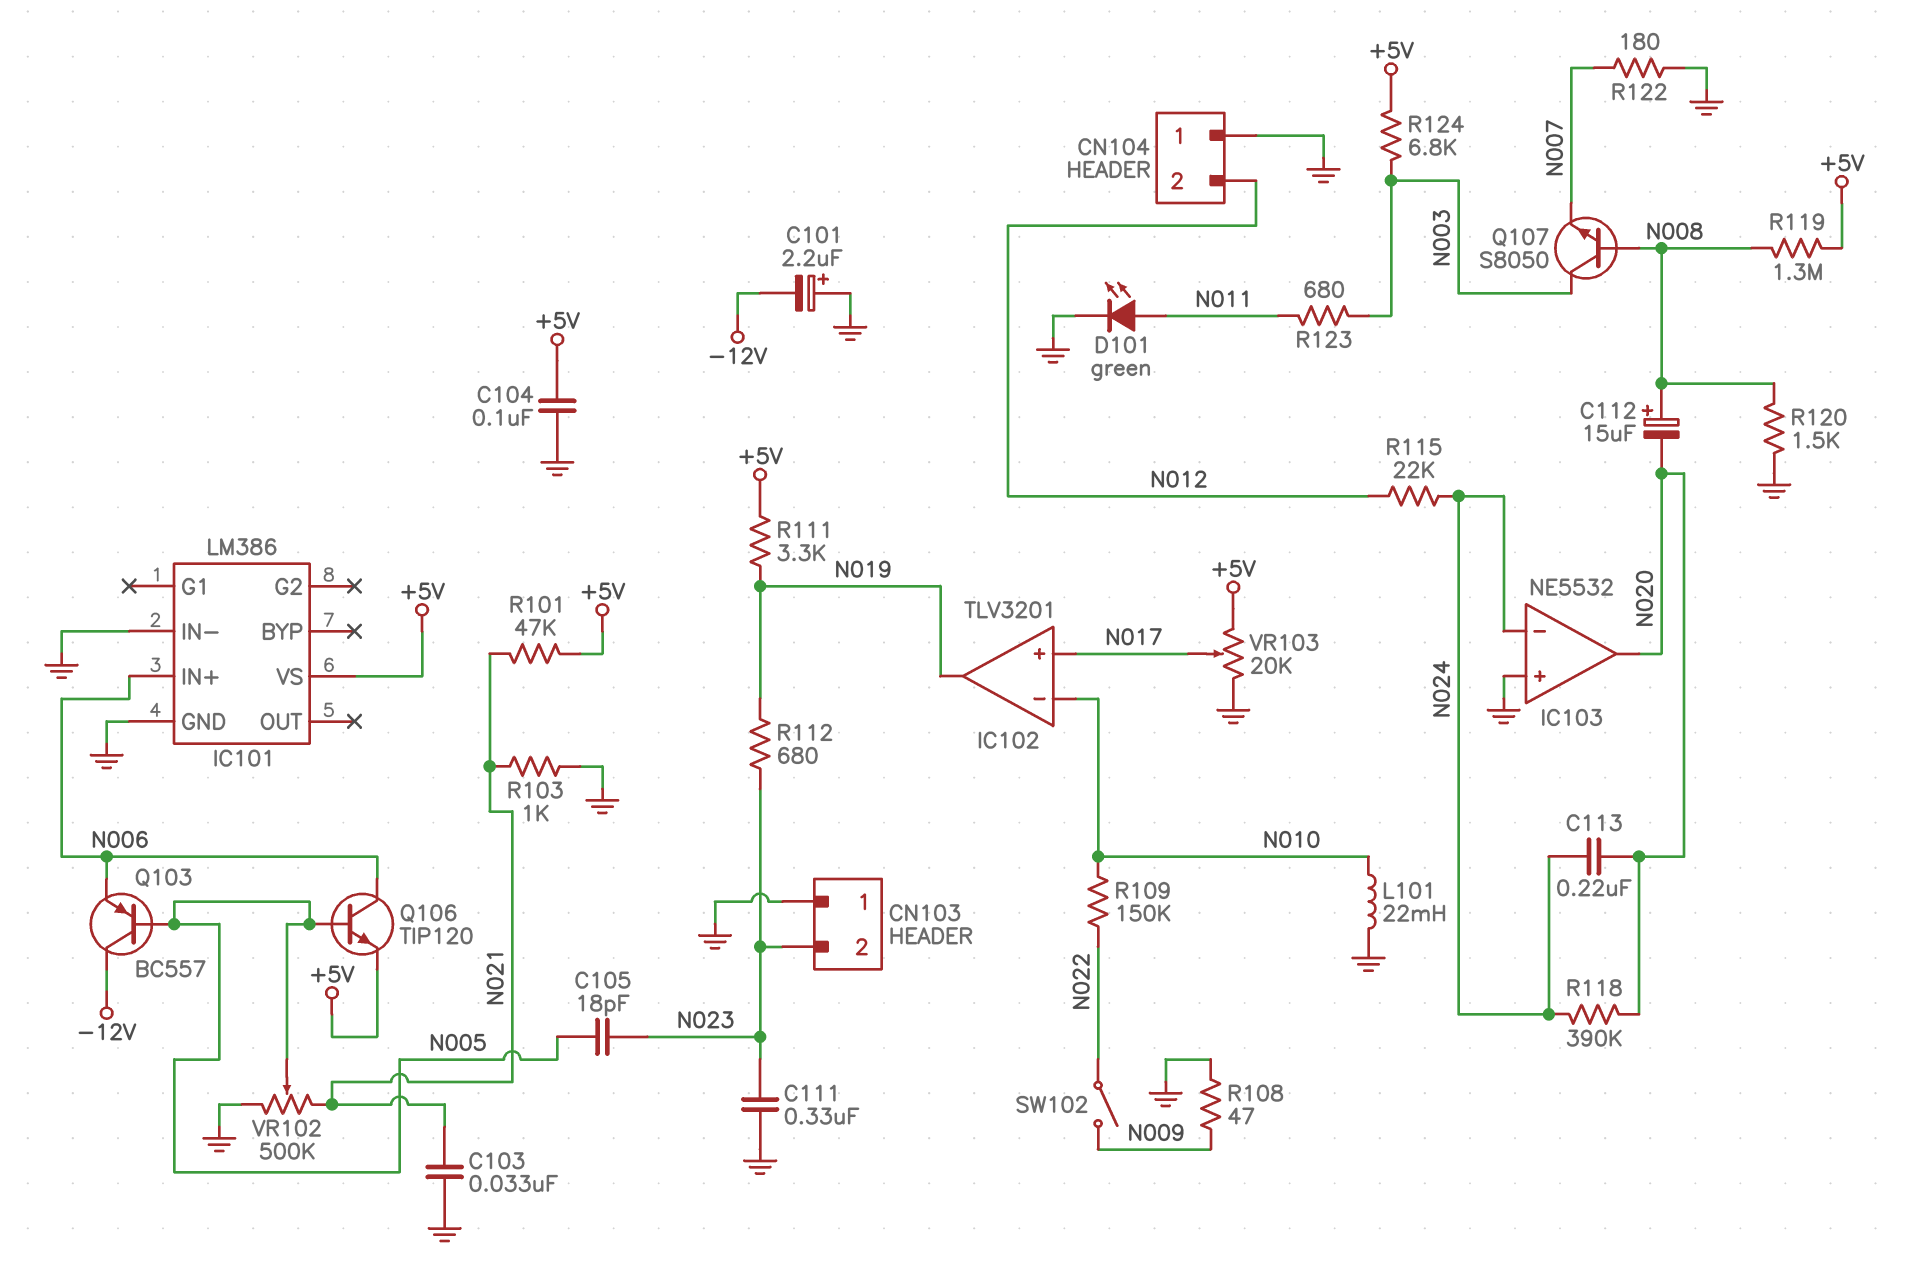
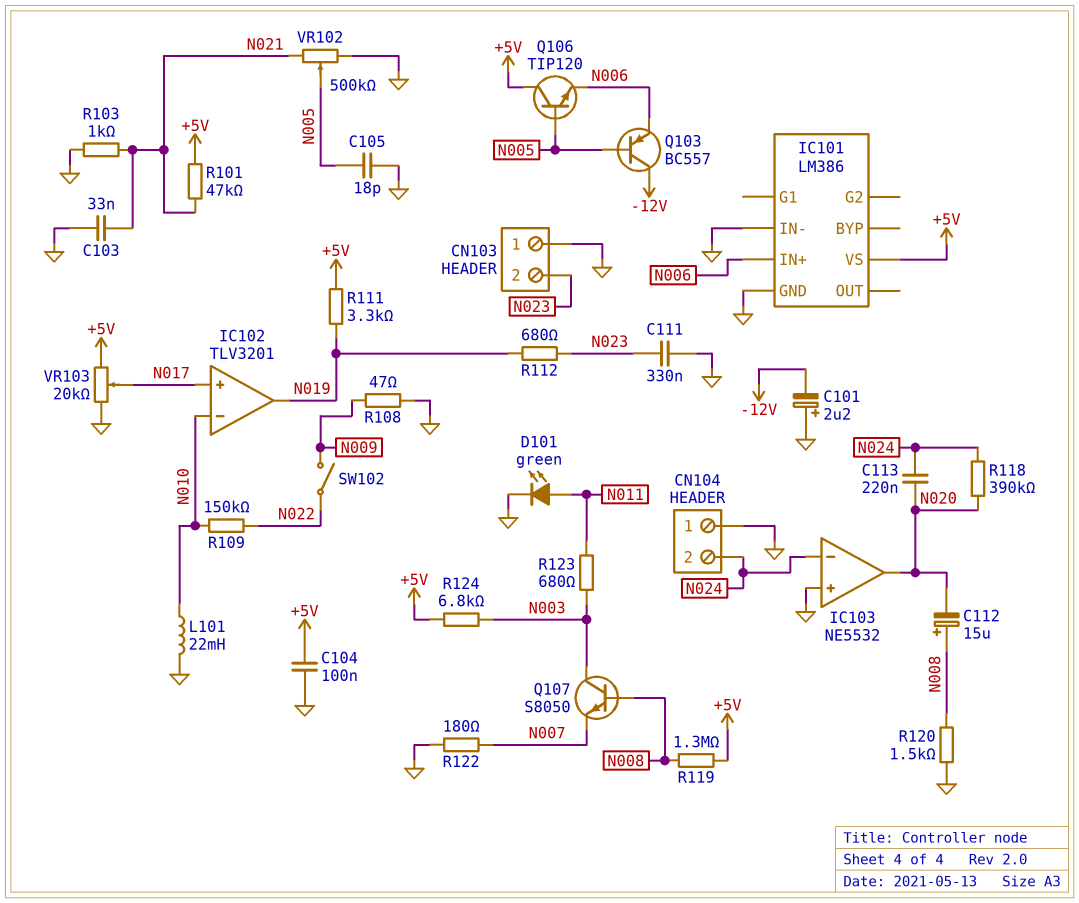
C105: 18pF (N005, N023) -> 18pF (GND, N005)
CN104 pin 2: N012 -> N024
Q106: NPN TIP120 (B N005, C N006, E +5V) -> NPN TIP120 (B N005, C +5V, E N006)
R115: 22k (N012, N024) -> none

